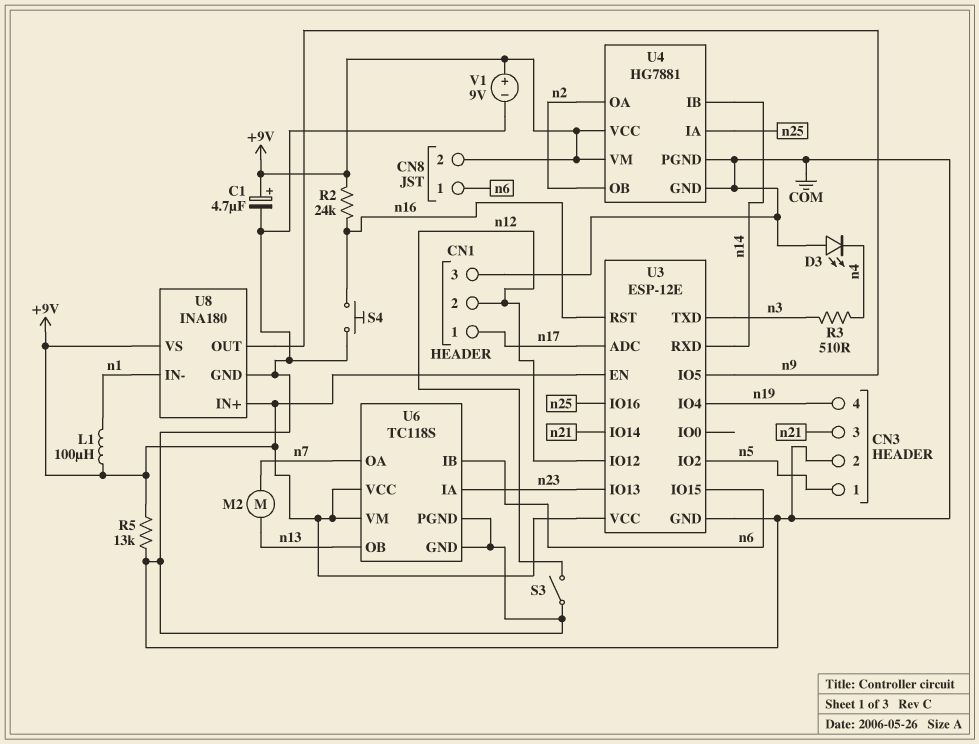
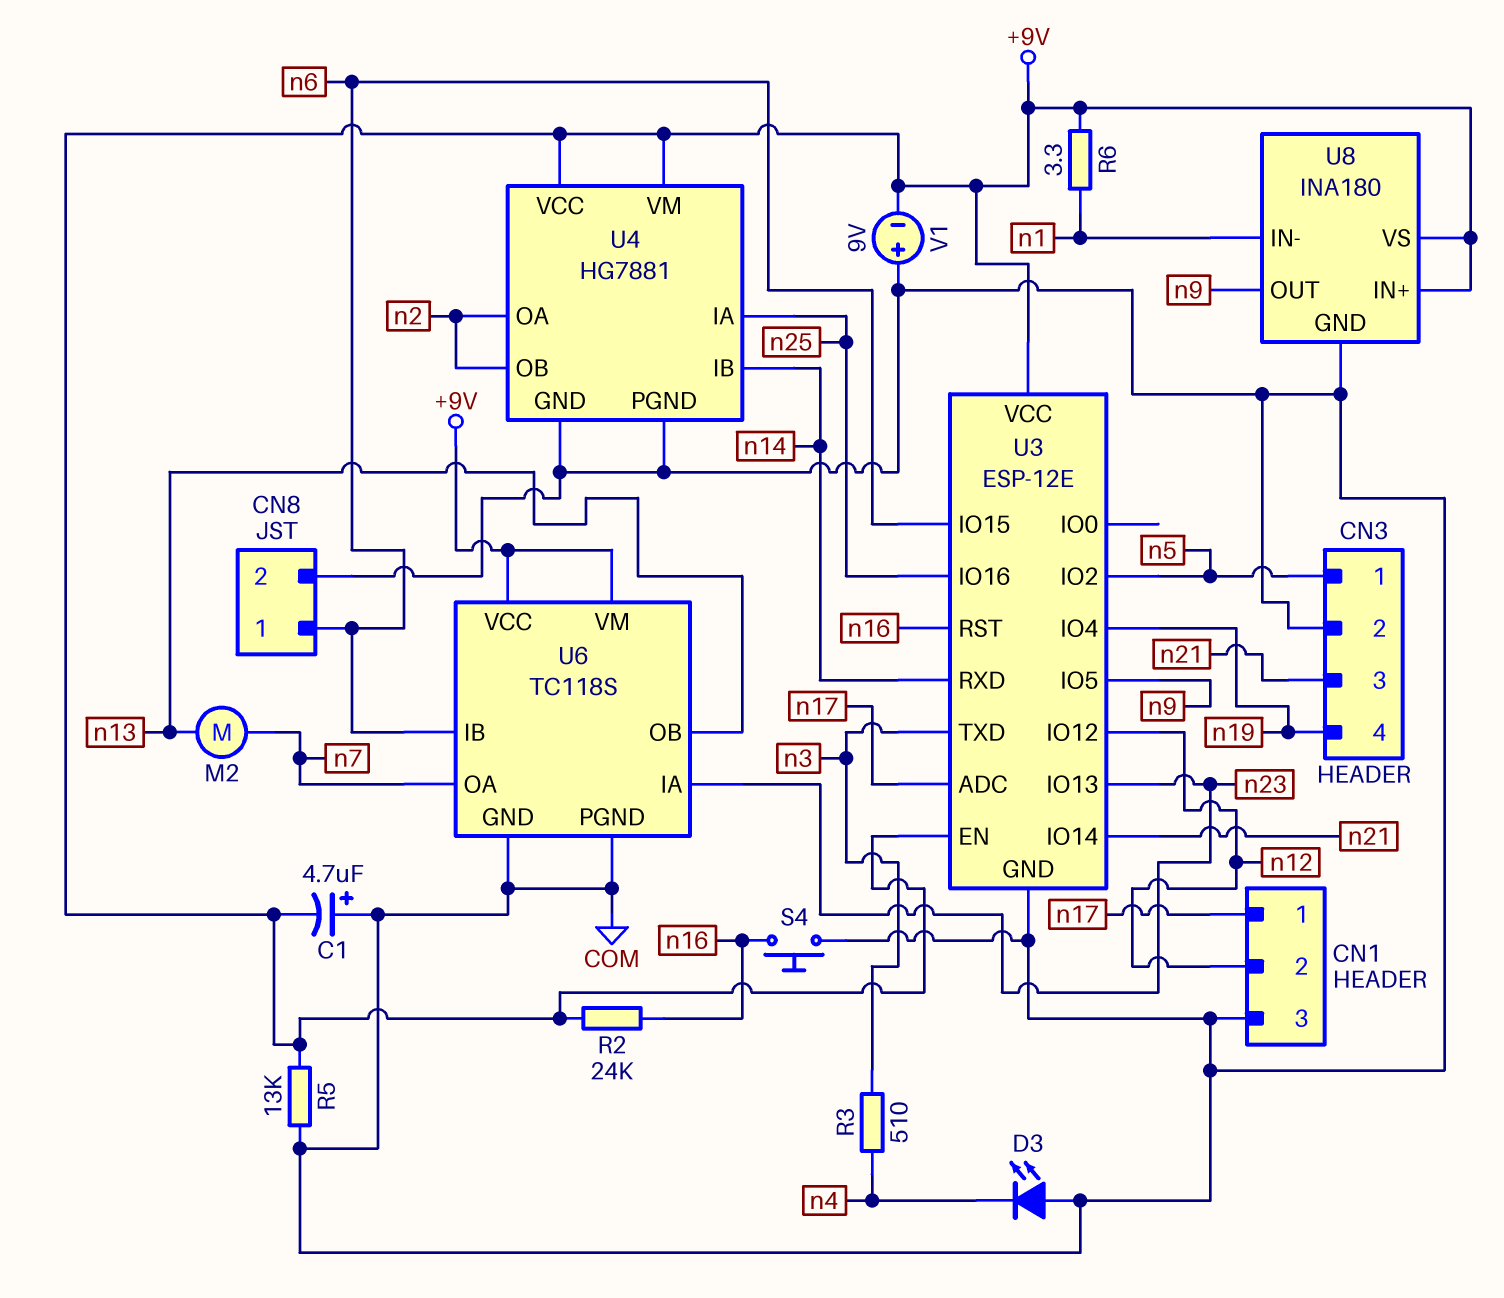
C1: 4.7uF (plus +9V, minus COM) -> 4.7uF (plus COM, minus +9V)
CN8 pin 2: +9V -> COM
L1: 100uH (+9V, n1) -> none
R6: none -> 3.3 (+9V, n1)
S3: switch (COM, n12) -> none
V1: 9V (plus +9V, minus COM) -> 9V (plus COM, minus +9V)

